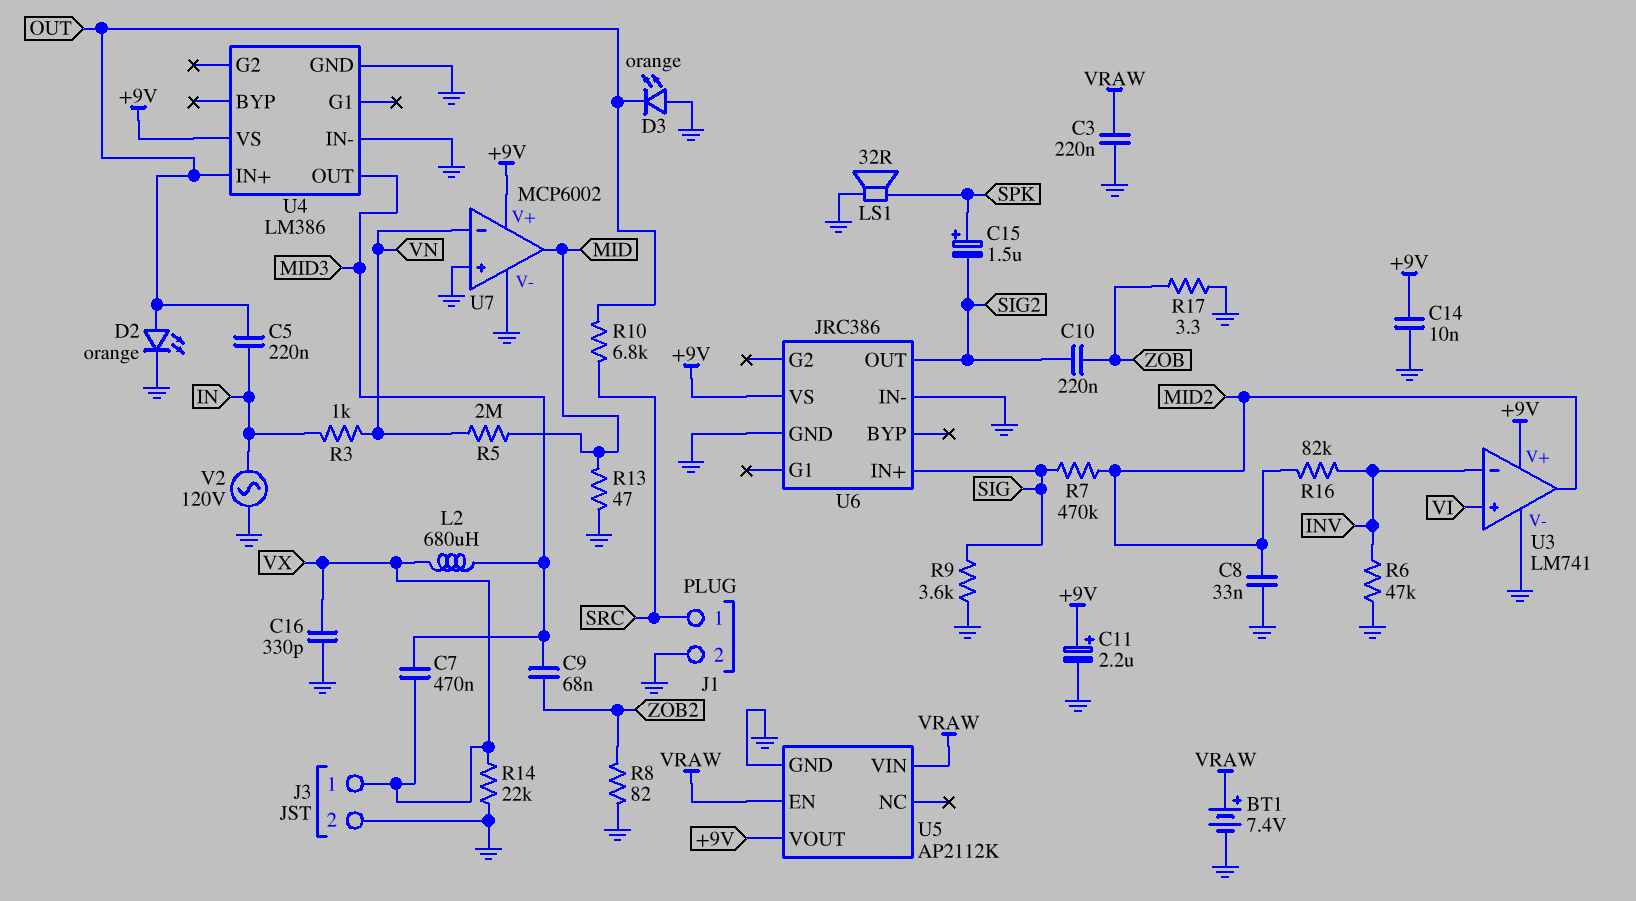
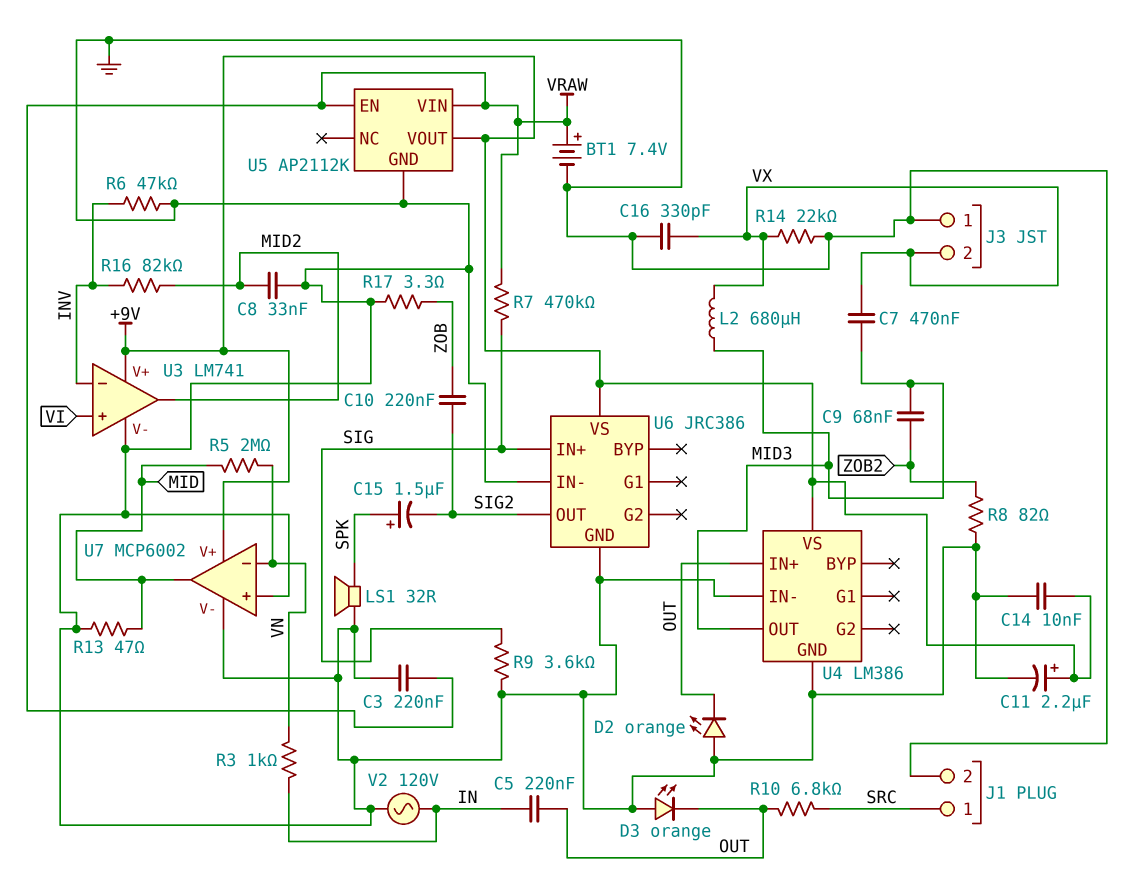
D2: LED orange (A OUT, K GND) -> LED orange (A GND, K OUT)
J3 pin 1: VX -> GND
J3 pin 2: GND -> VX
R7: 470k (MID2, SIG) -> 470k (SIG, VRAW)

